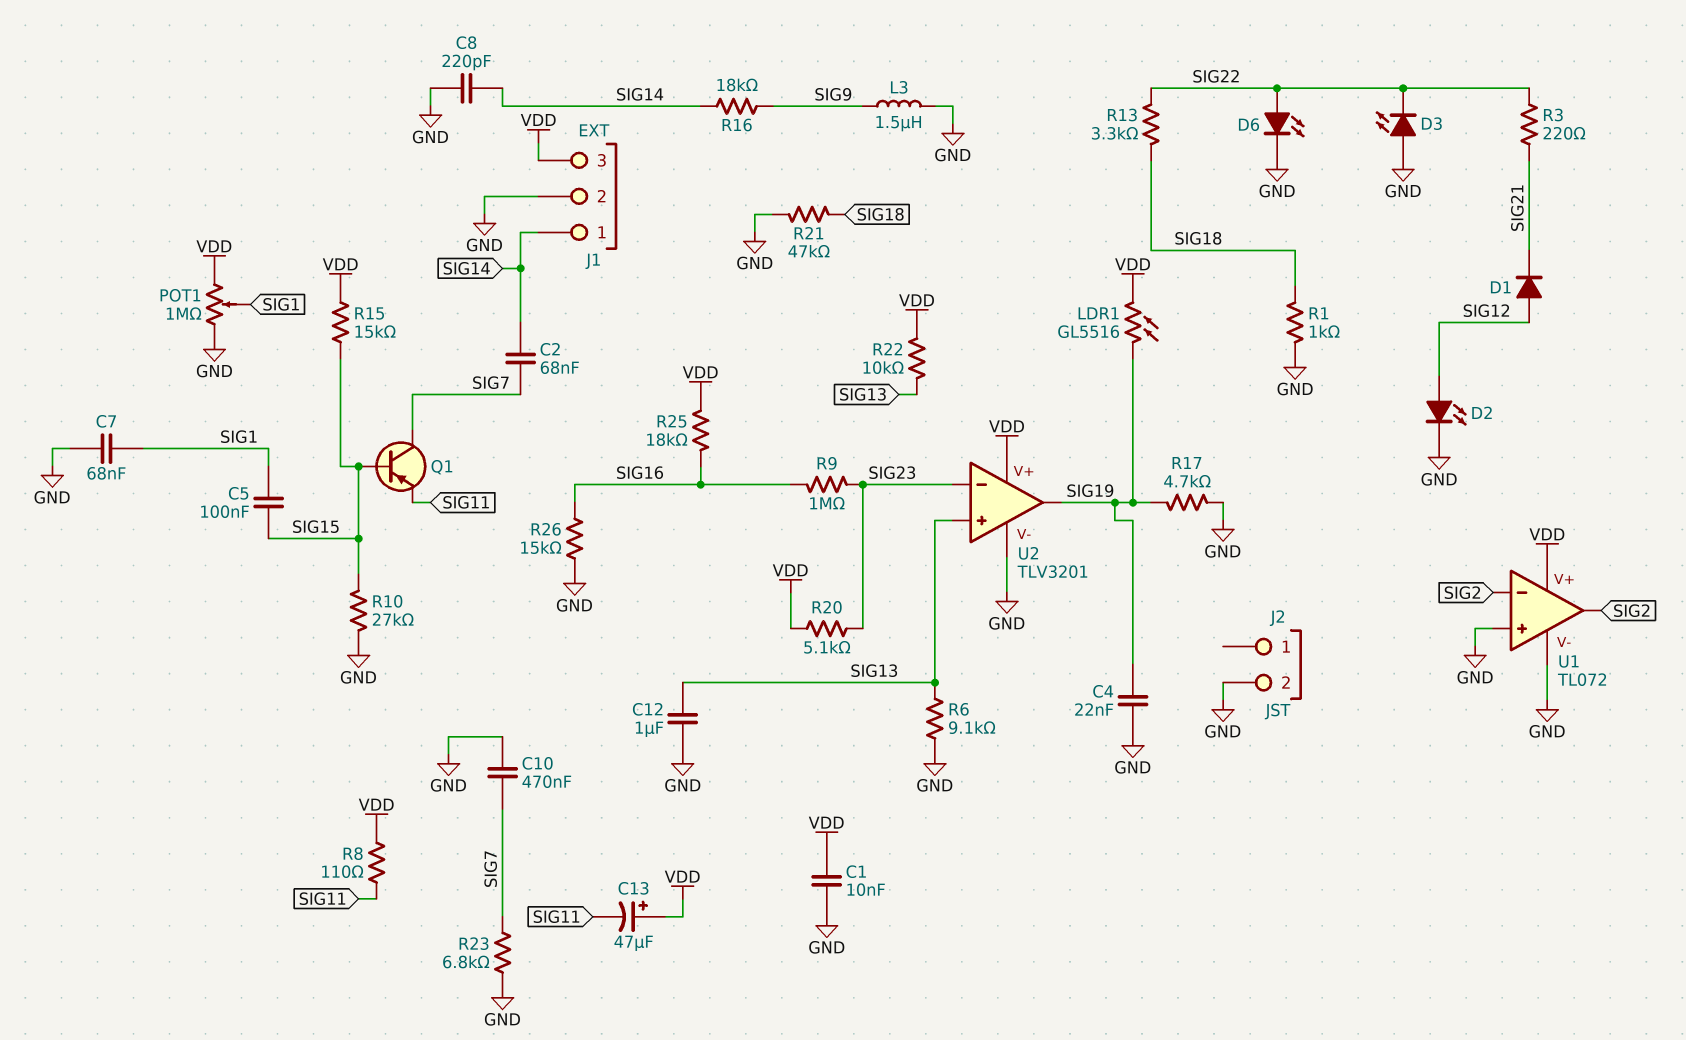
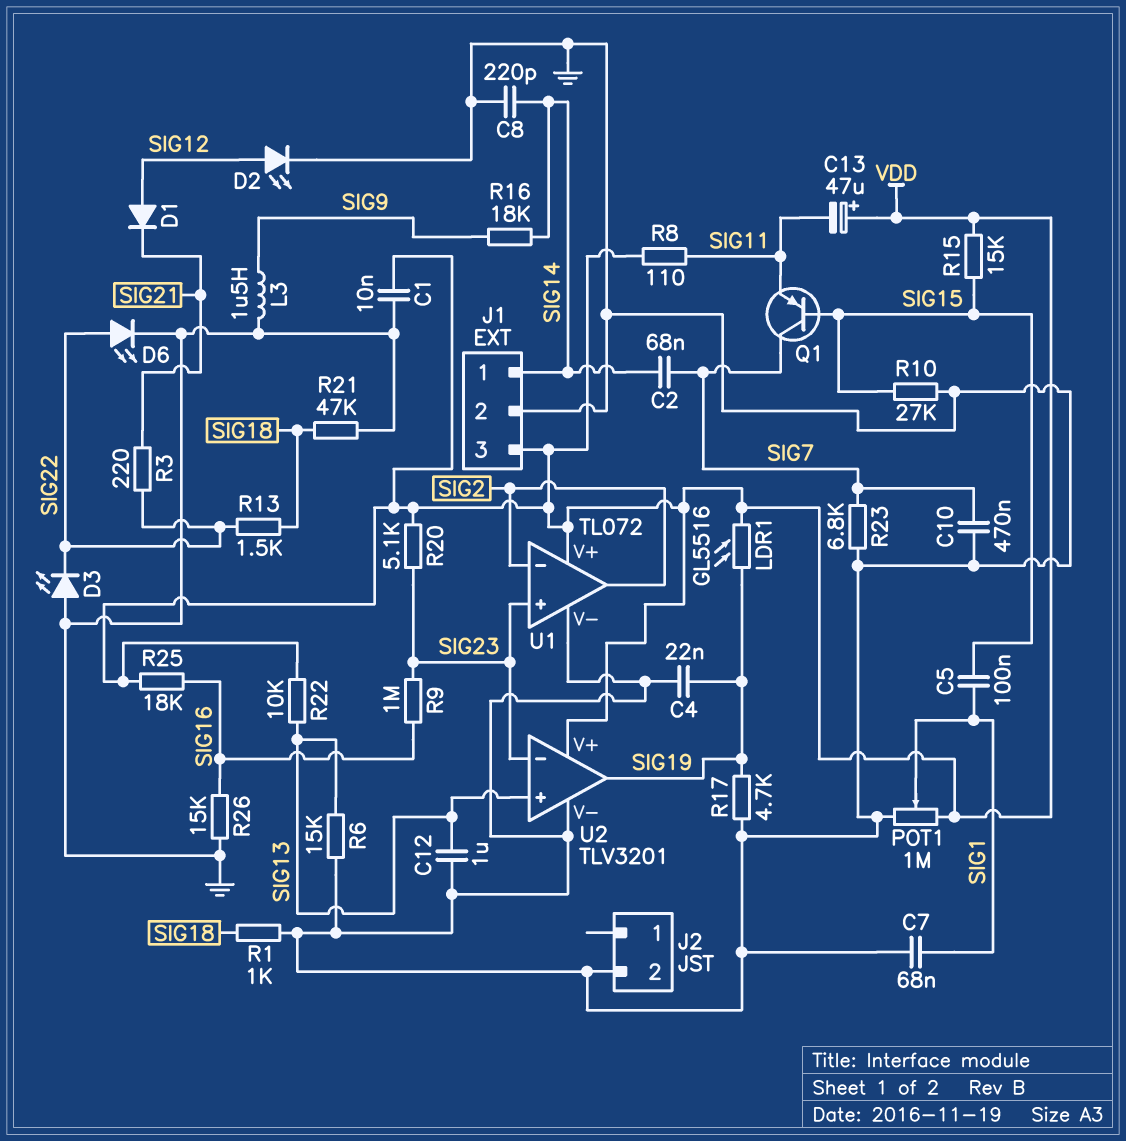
R6: 9.1k (GND, SIG13) -> 15k (GND, SIG13)
R13: 3.3k (SIG18, SIG22) -> 1.5k (SIG18, SIG22)
U1 pin in+: GND -> SIG23

